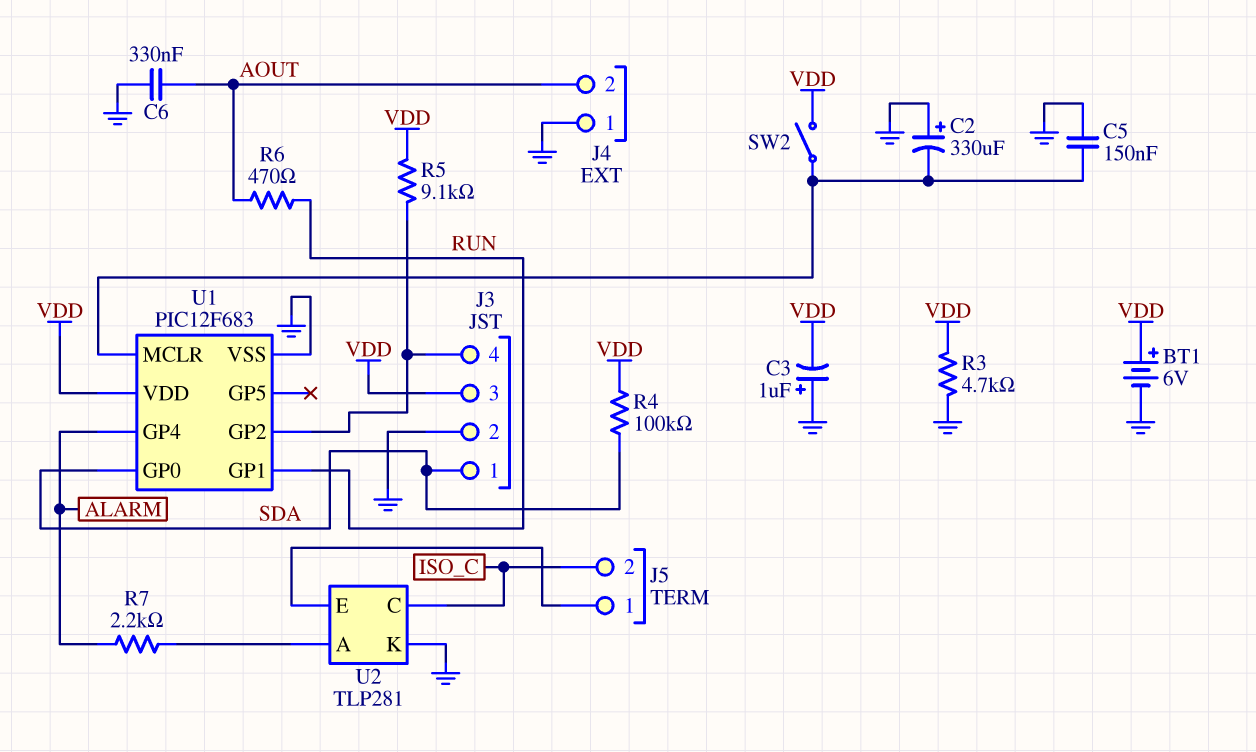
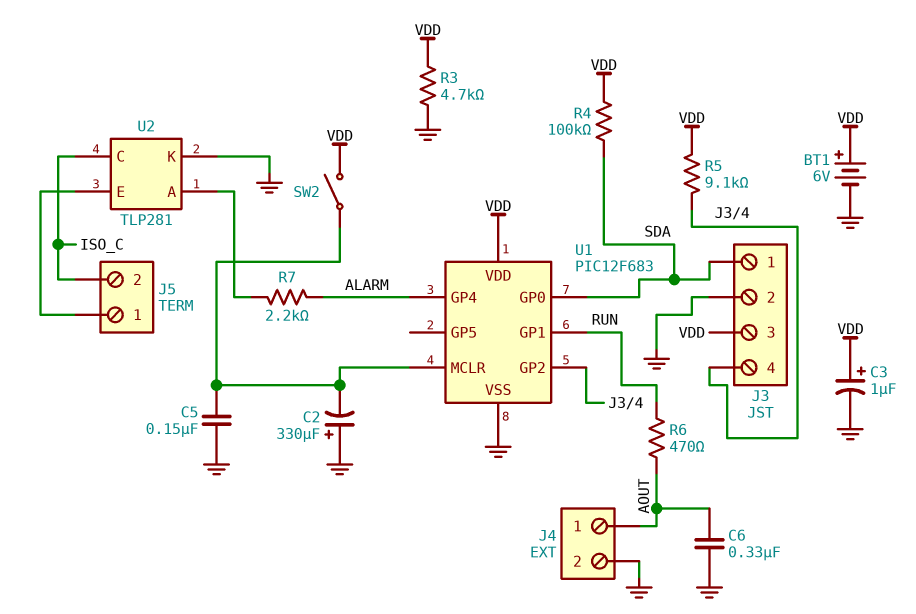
C3: 1uF (plus GND, minus VDD) -> 1uF (plus VDD, minus GND)
J4 pin 1: GND -> AOUT
J4 pin 2: AOUT -> GND

